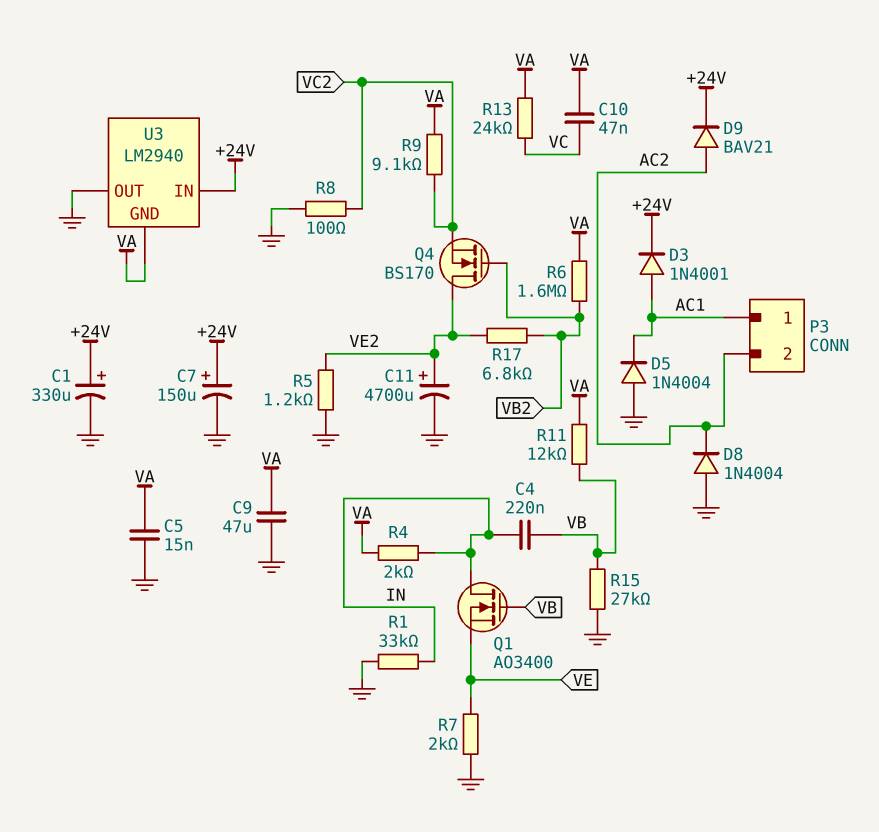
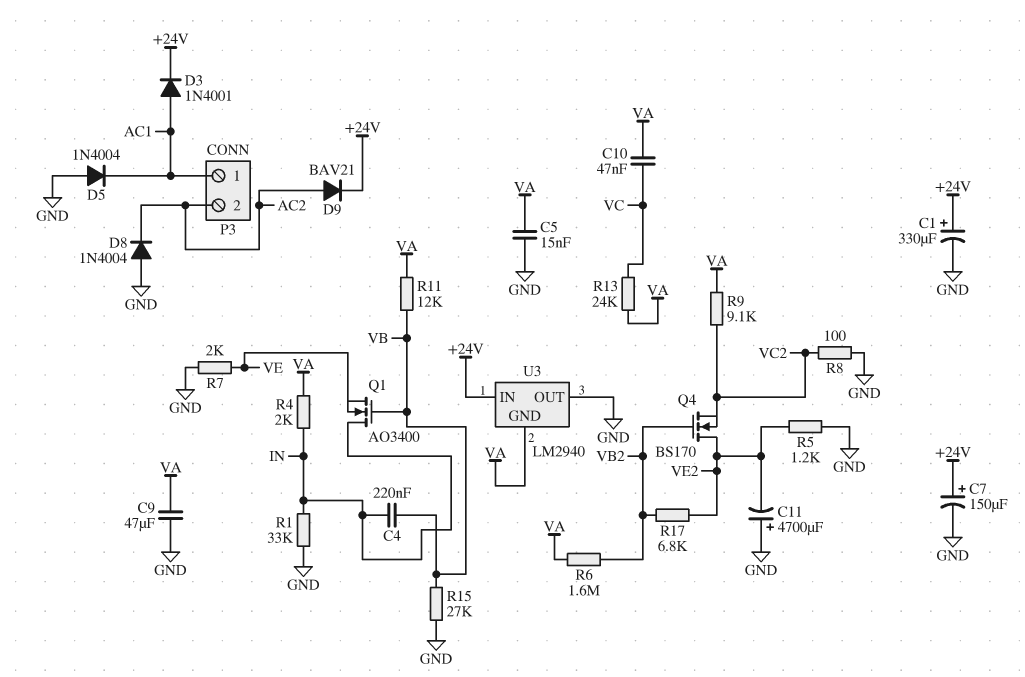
C11: 4700uF (plus VE2, minus GND) -> 4700uF (plus GND, minus VE2)

